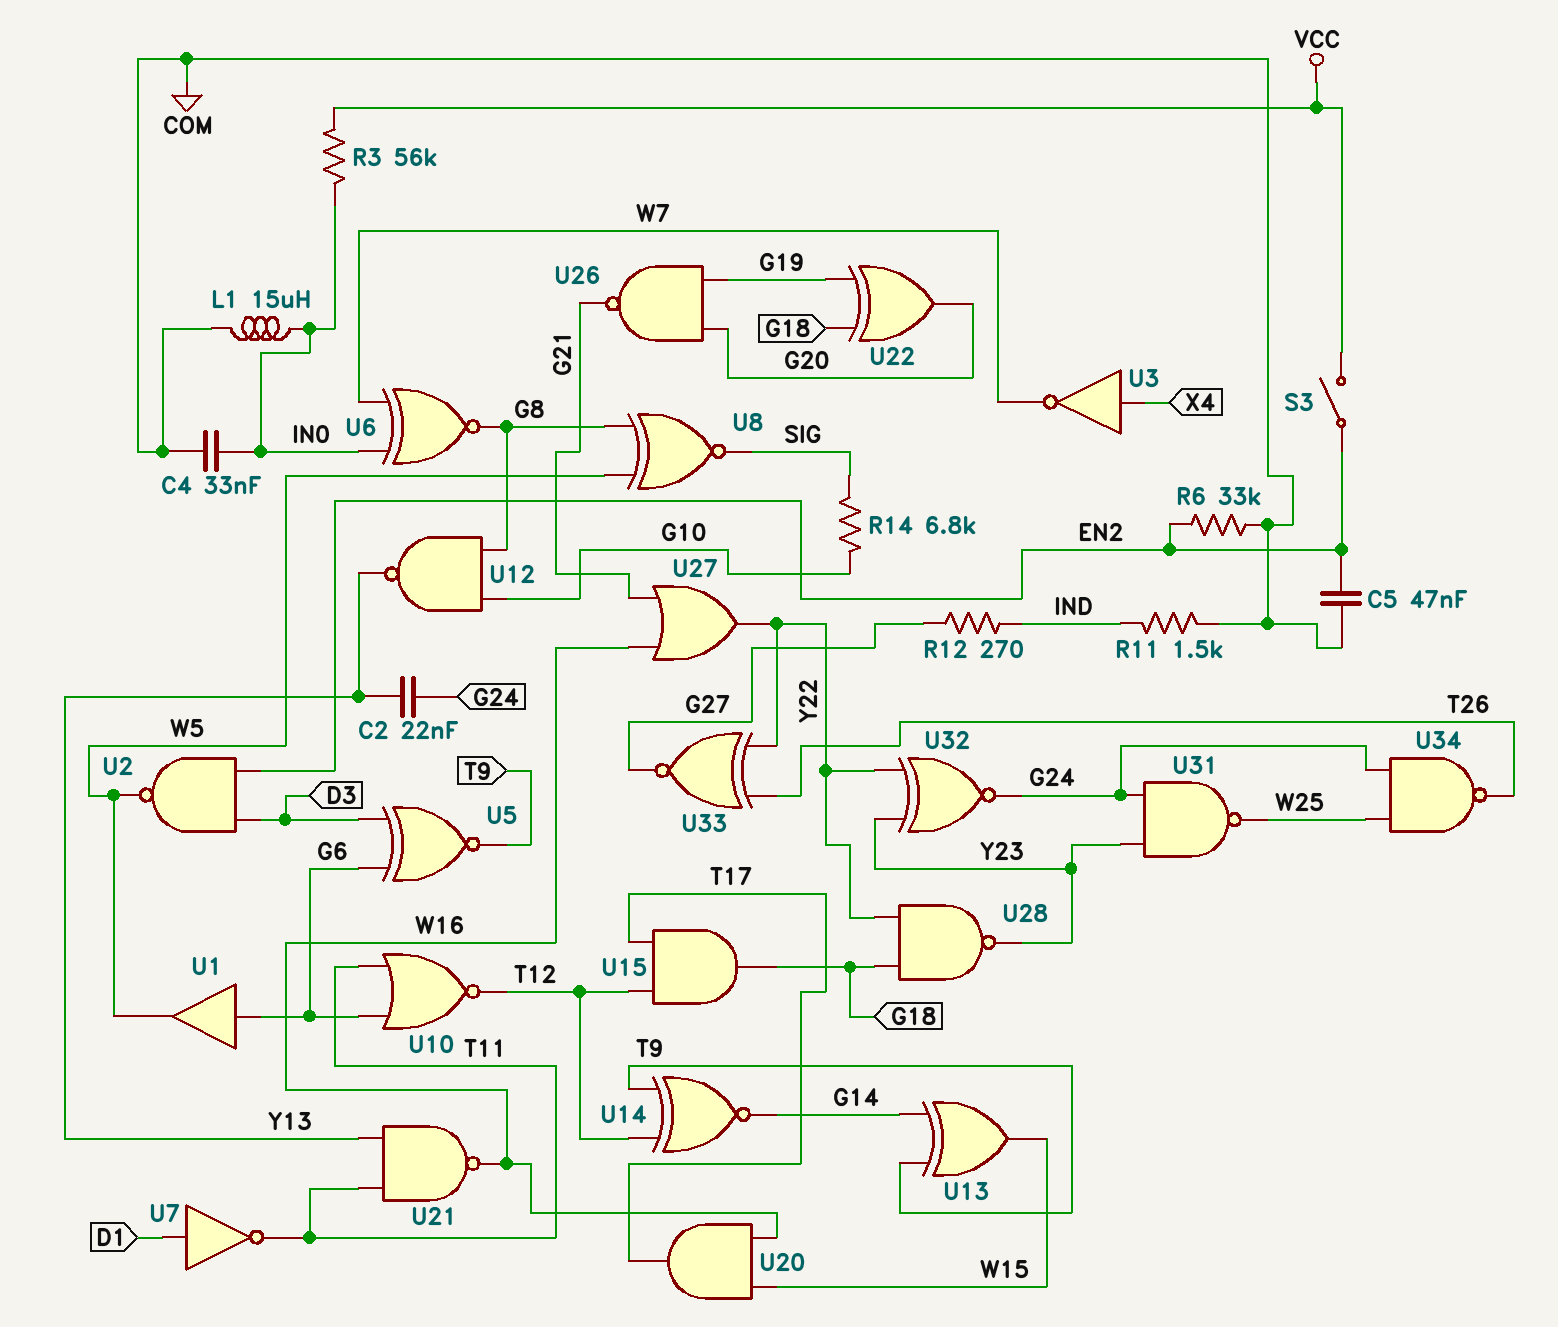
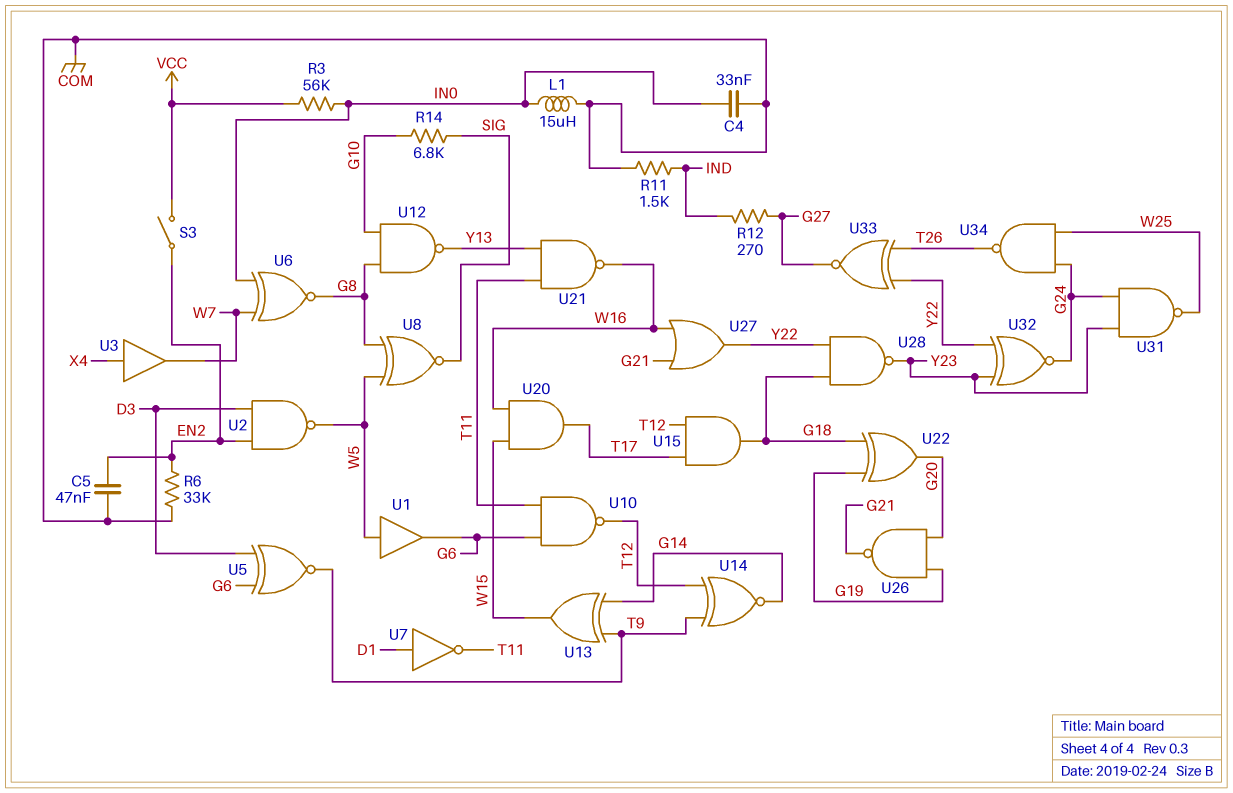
C2: 22nF (G24, Y13) -> none
U1: buffer (in G6, out W5) -> buffer (in W5, out G6)
U3: NOT (in X4, out W7) -> buffer (in X4, out W7)
U10: NOR (in G6, in T11, out T12) -> NAND (in G6, in T11, out T12)

